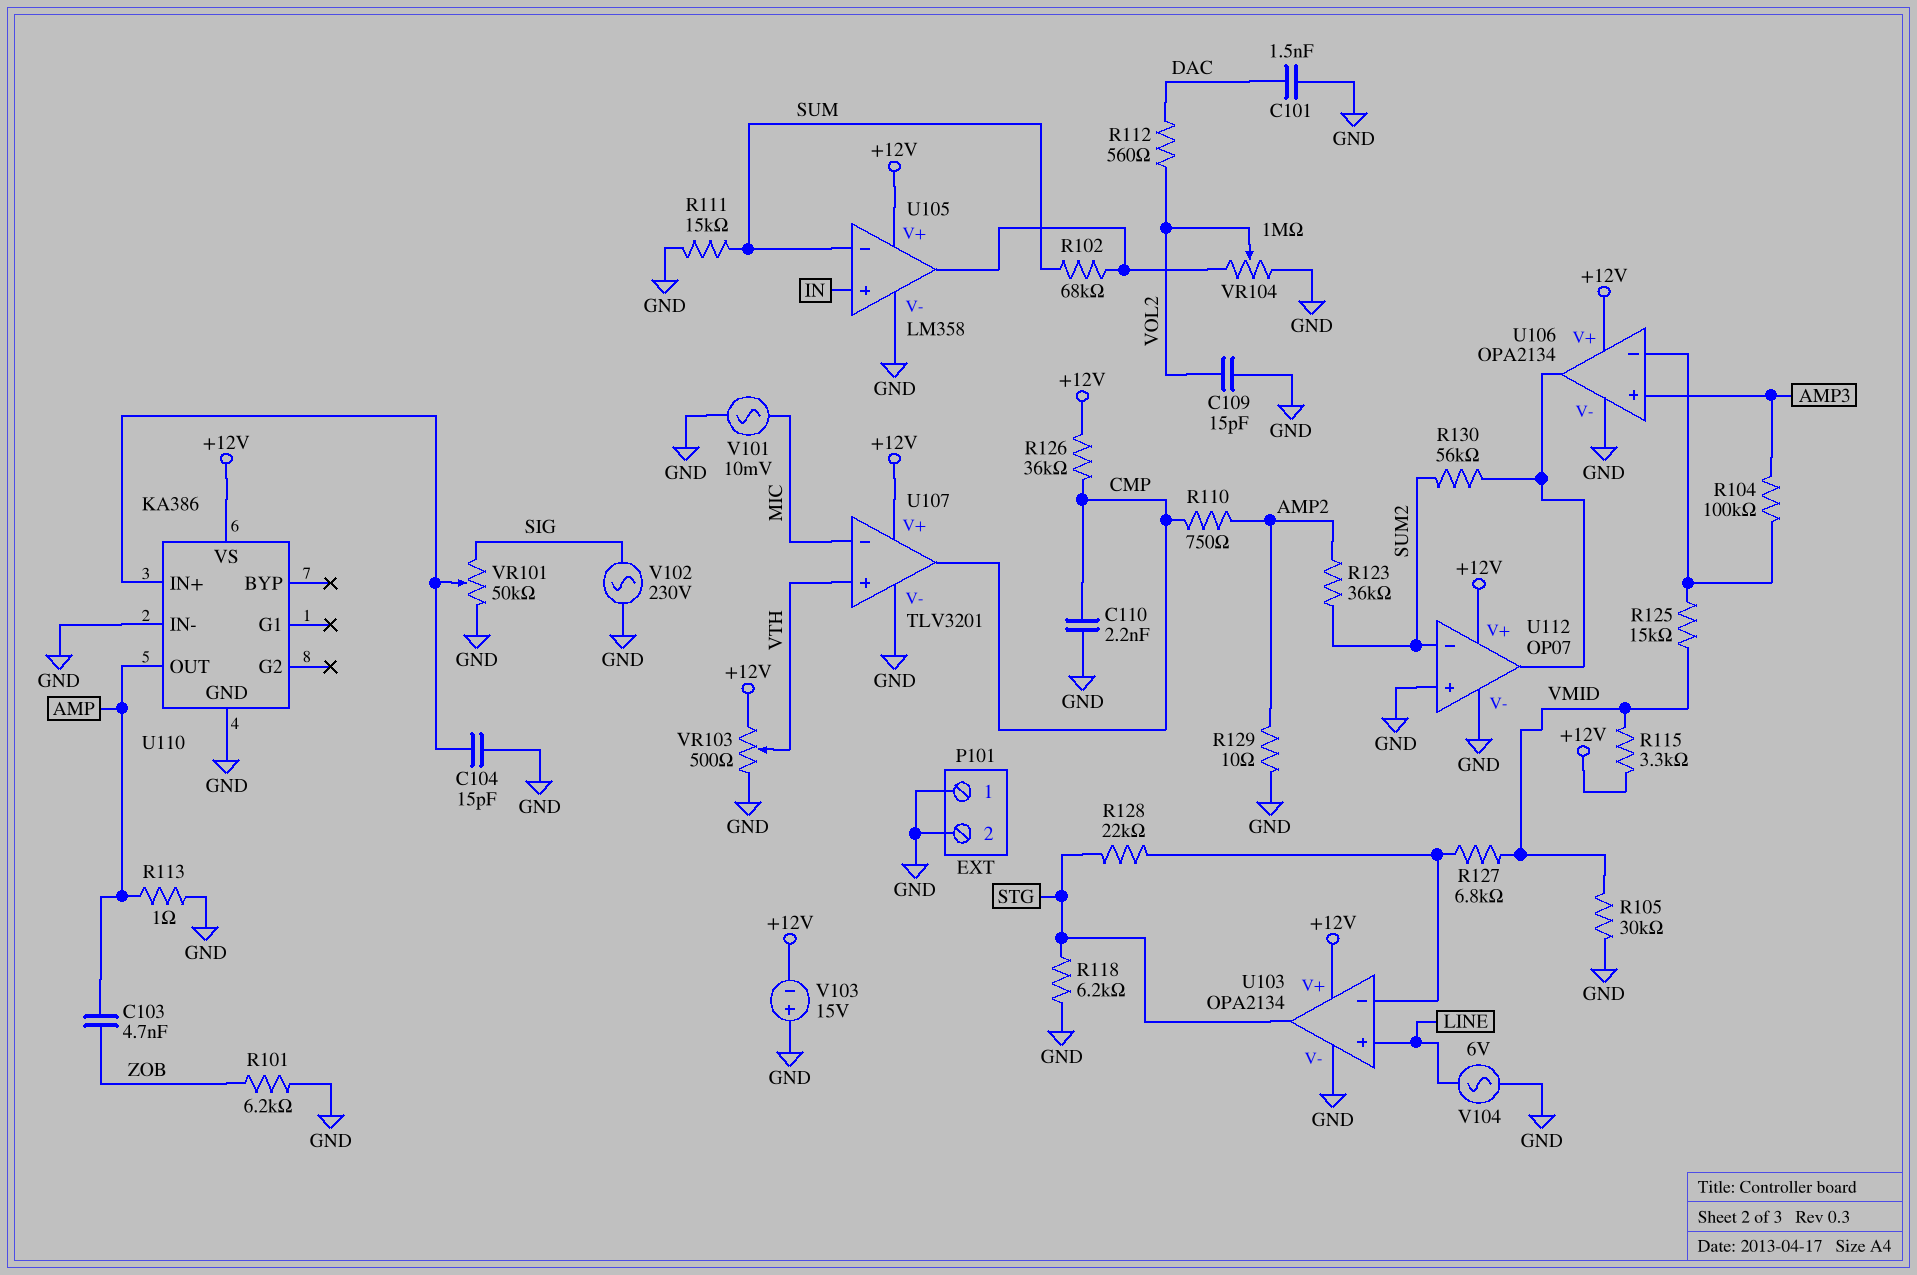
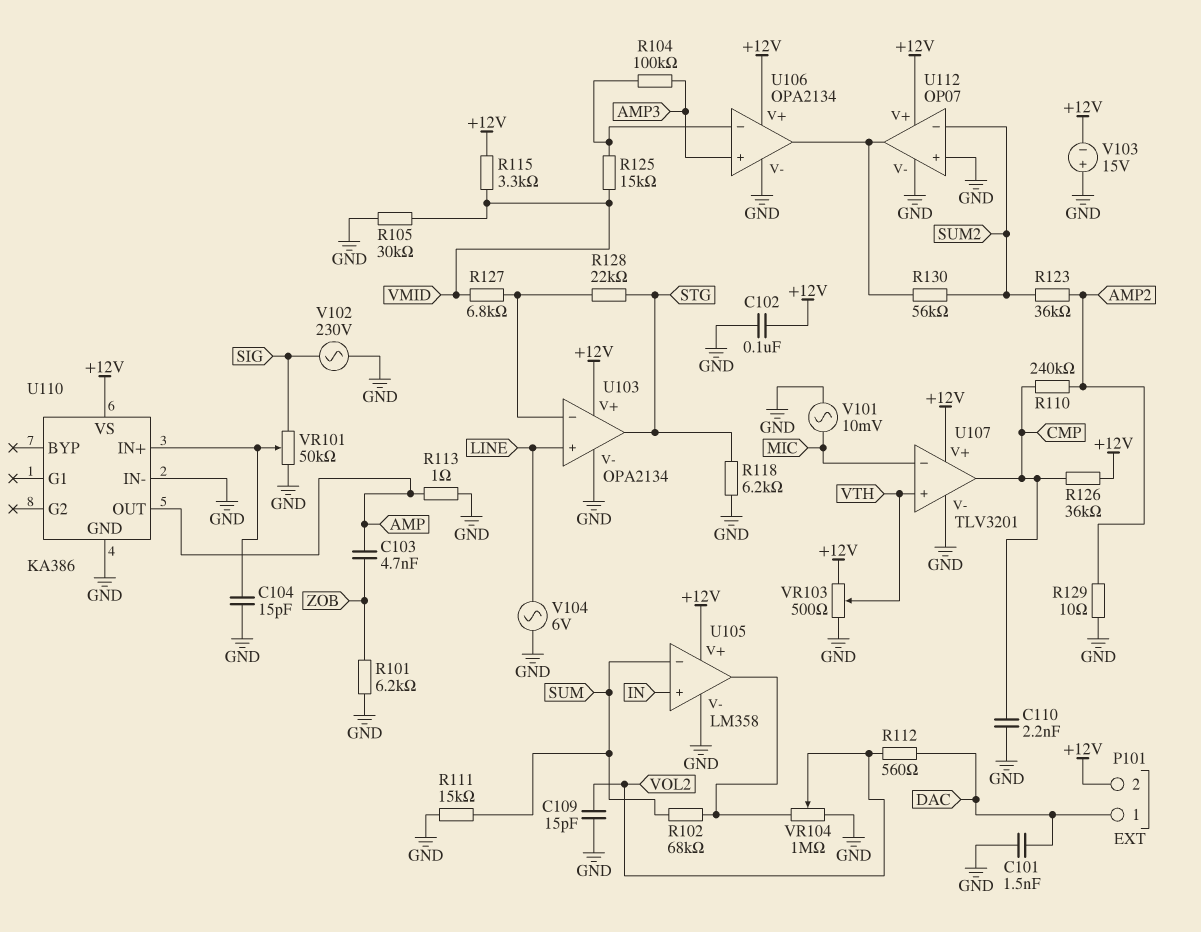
C102: none -> 100nF (+12V, GND)
P101 pin 1: GND -> DAC
P101 pin 2: GND -> +12V
R110: 750 (AMP2, CMP) -> 240k (AMP2, CMP)

